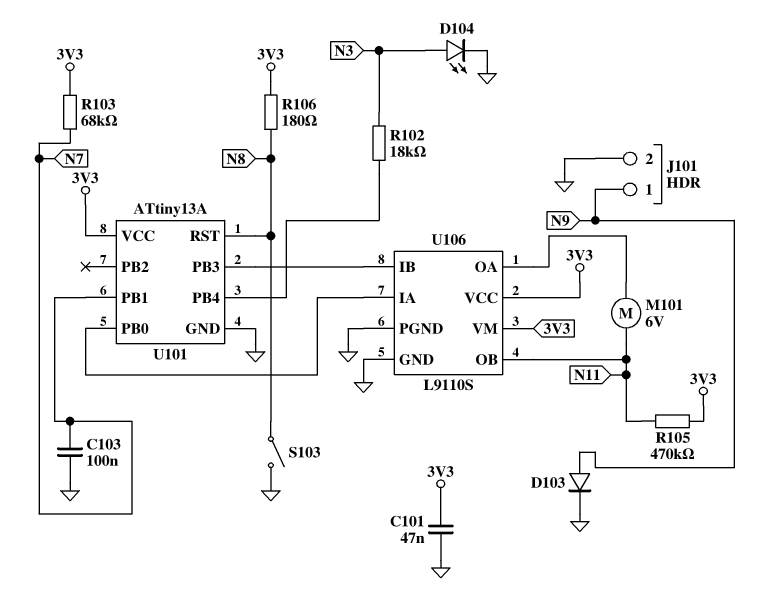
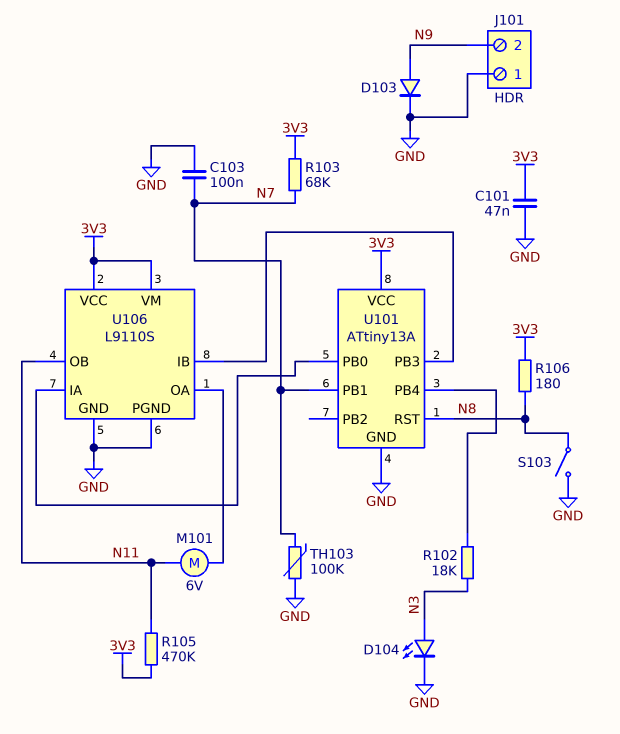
J101 pin 1: N9 -> GND
J101 pin 2: GND -> N9
TH103: none -> 100k (GND, N7)

